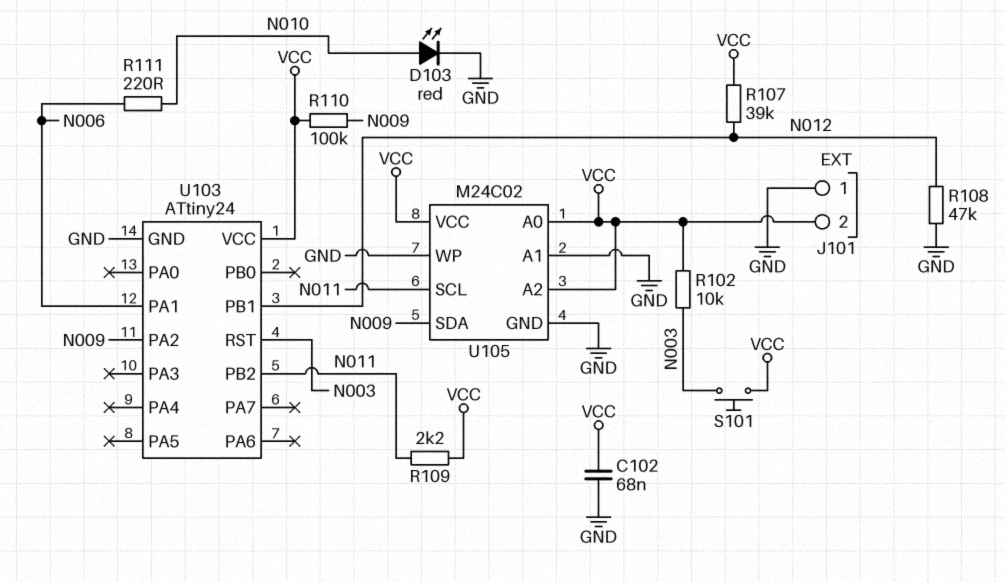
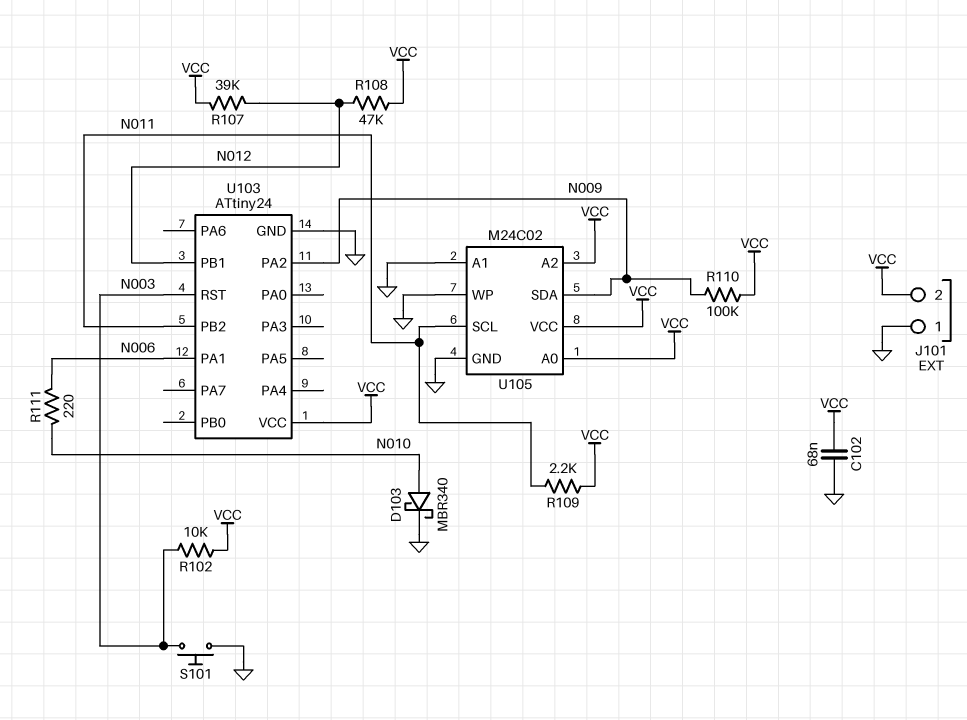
D103: LED red (A N010, K GND) -> schottky MBR340 (A N010, K GND)
R108: 47k (GND, N012) -> 47k (N012, VCC)
S101: button (N003, VCC) -> button (GND, N003)

